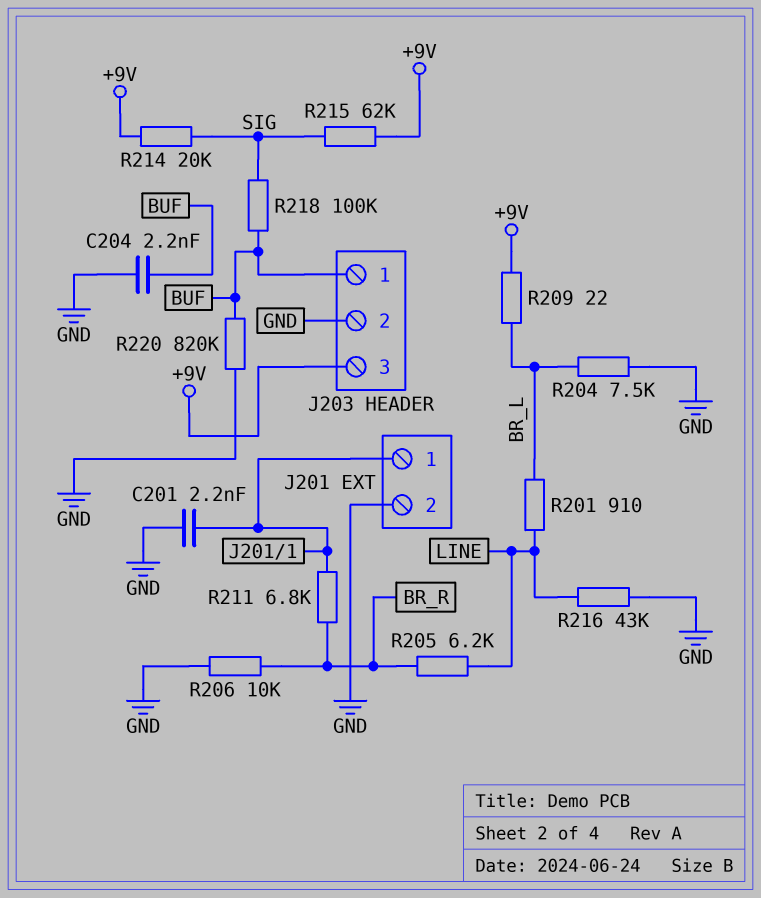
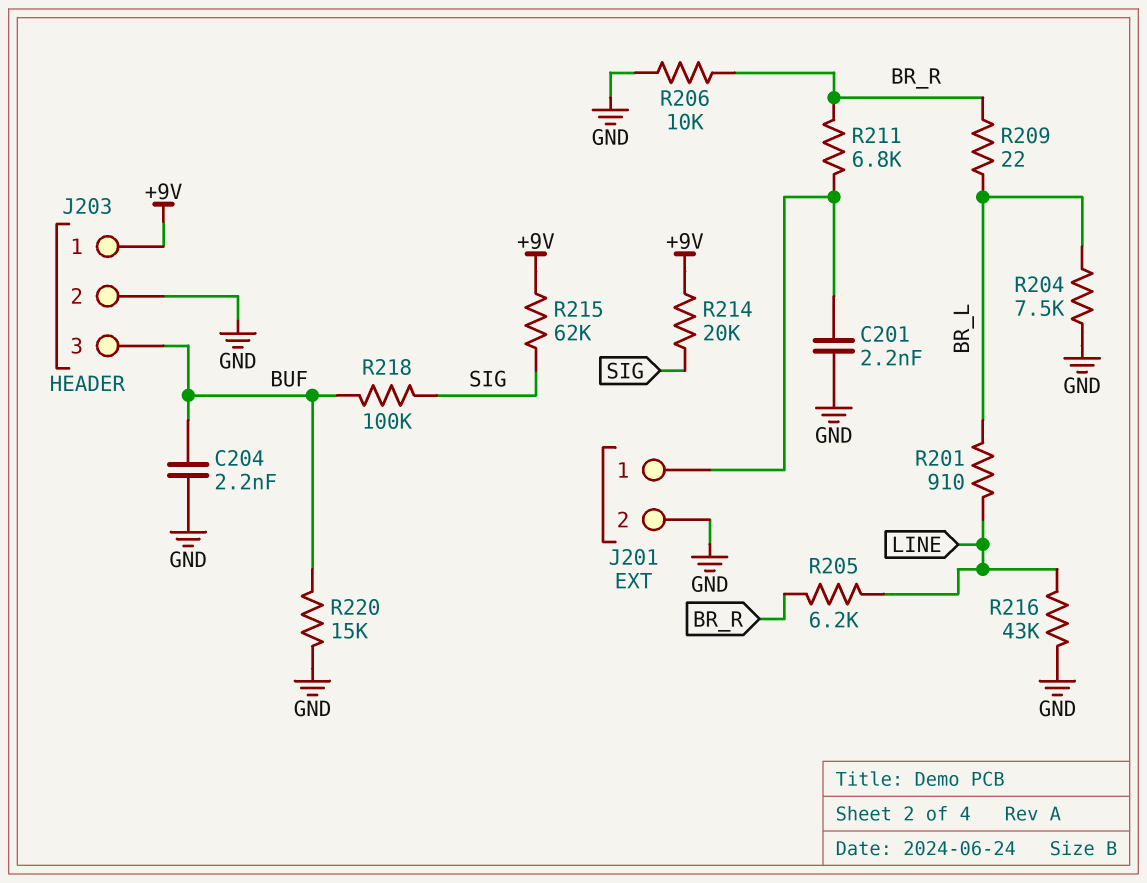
J203 pin 1: BUF -> +9V
J203 pin 3: +9V -> BUF
R209: 22 (+9V, BR_L) -> 22 (BR_L, BR_R)
R220: 820k (BUF, GND) -> 15k (BUF, GND)

